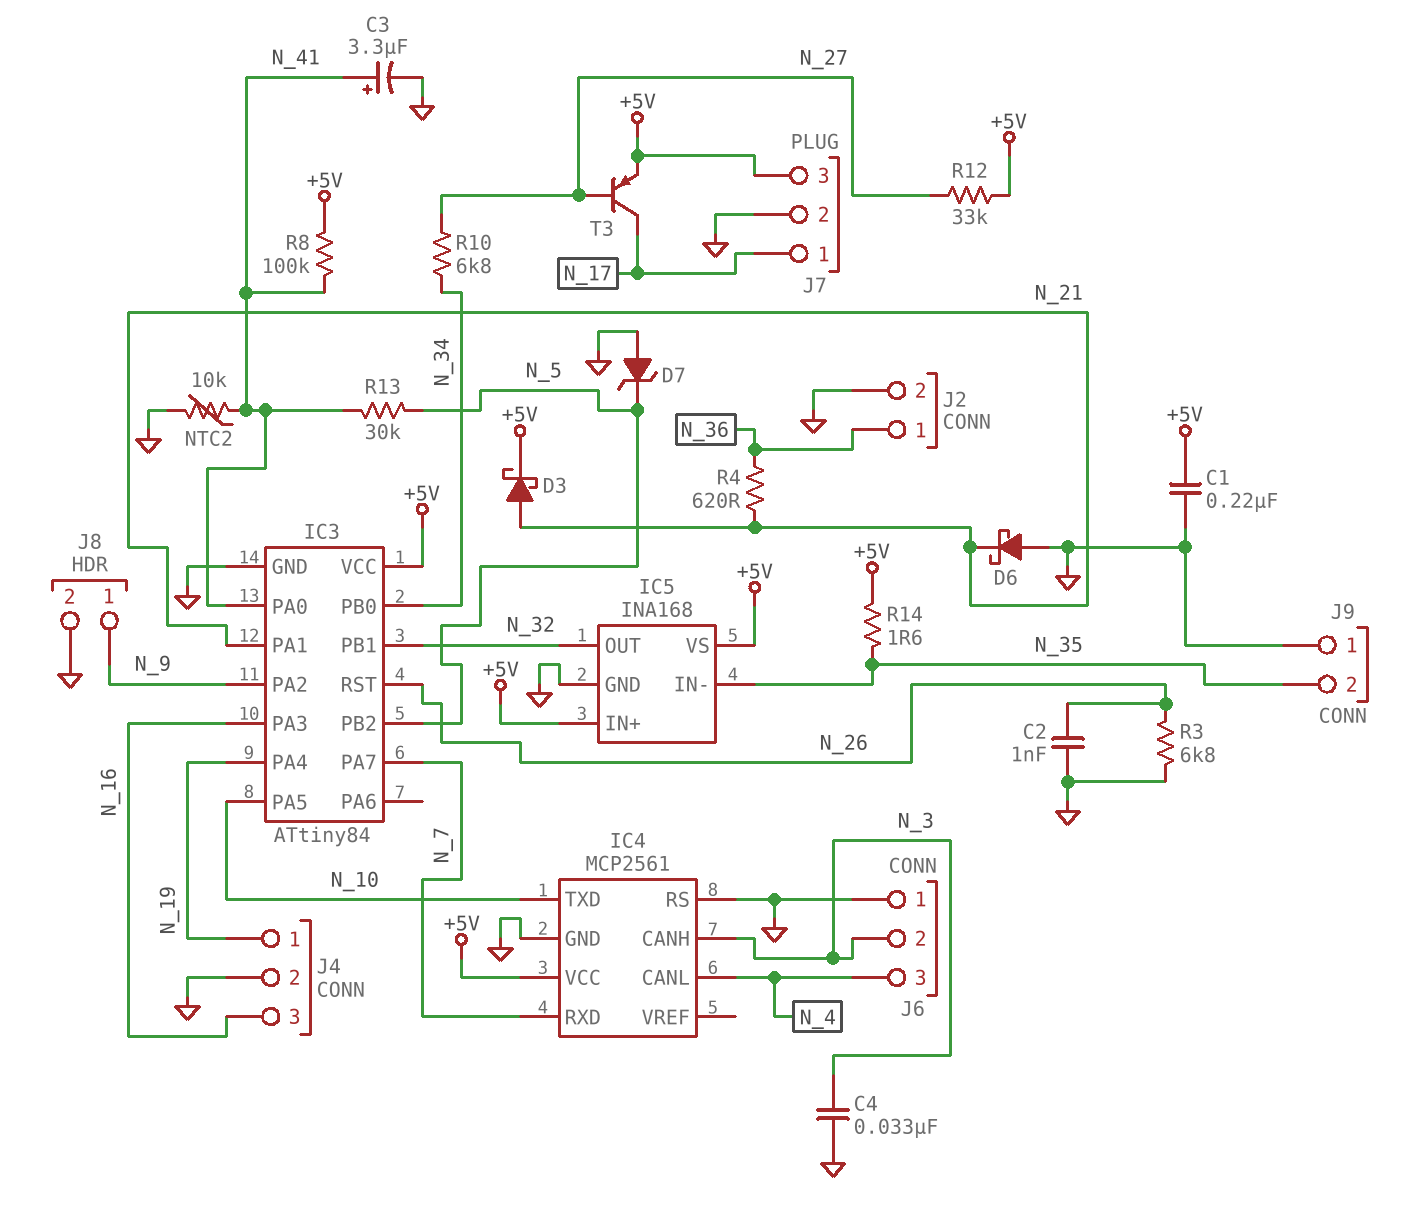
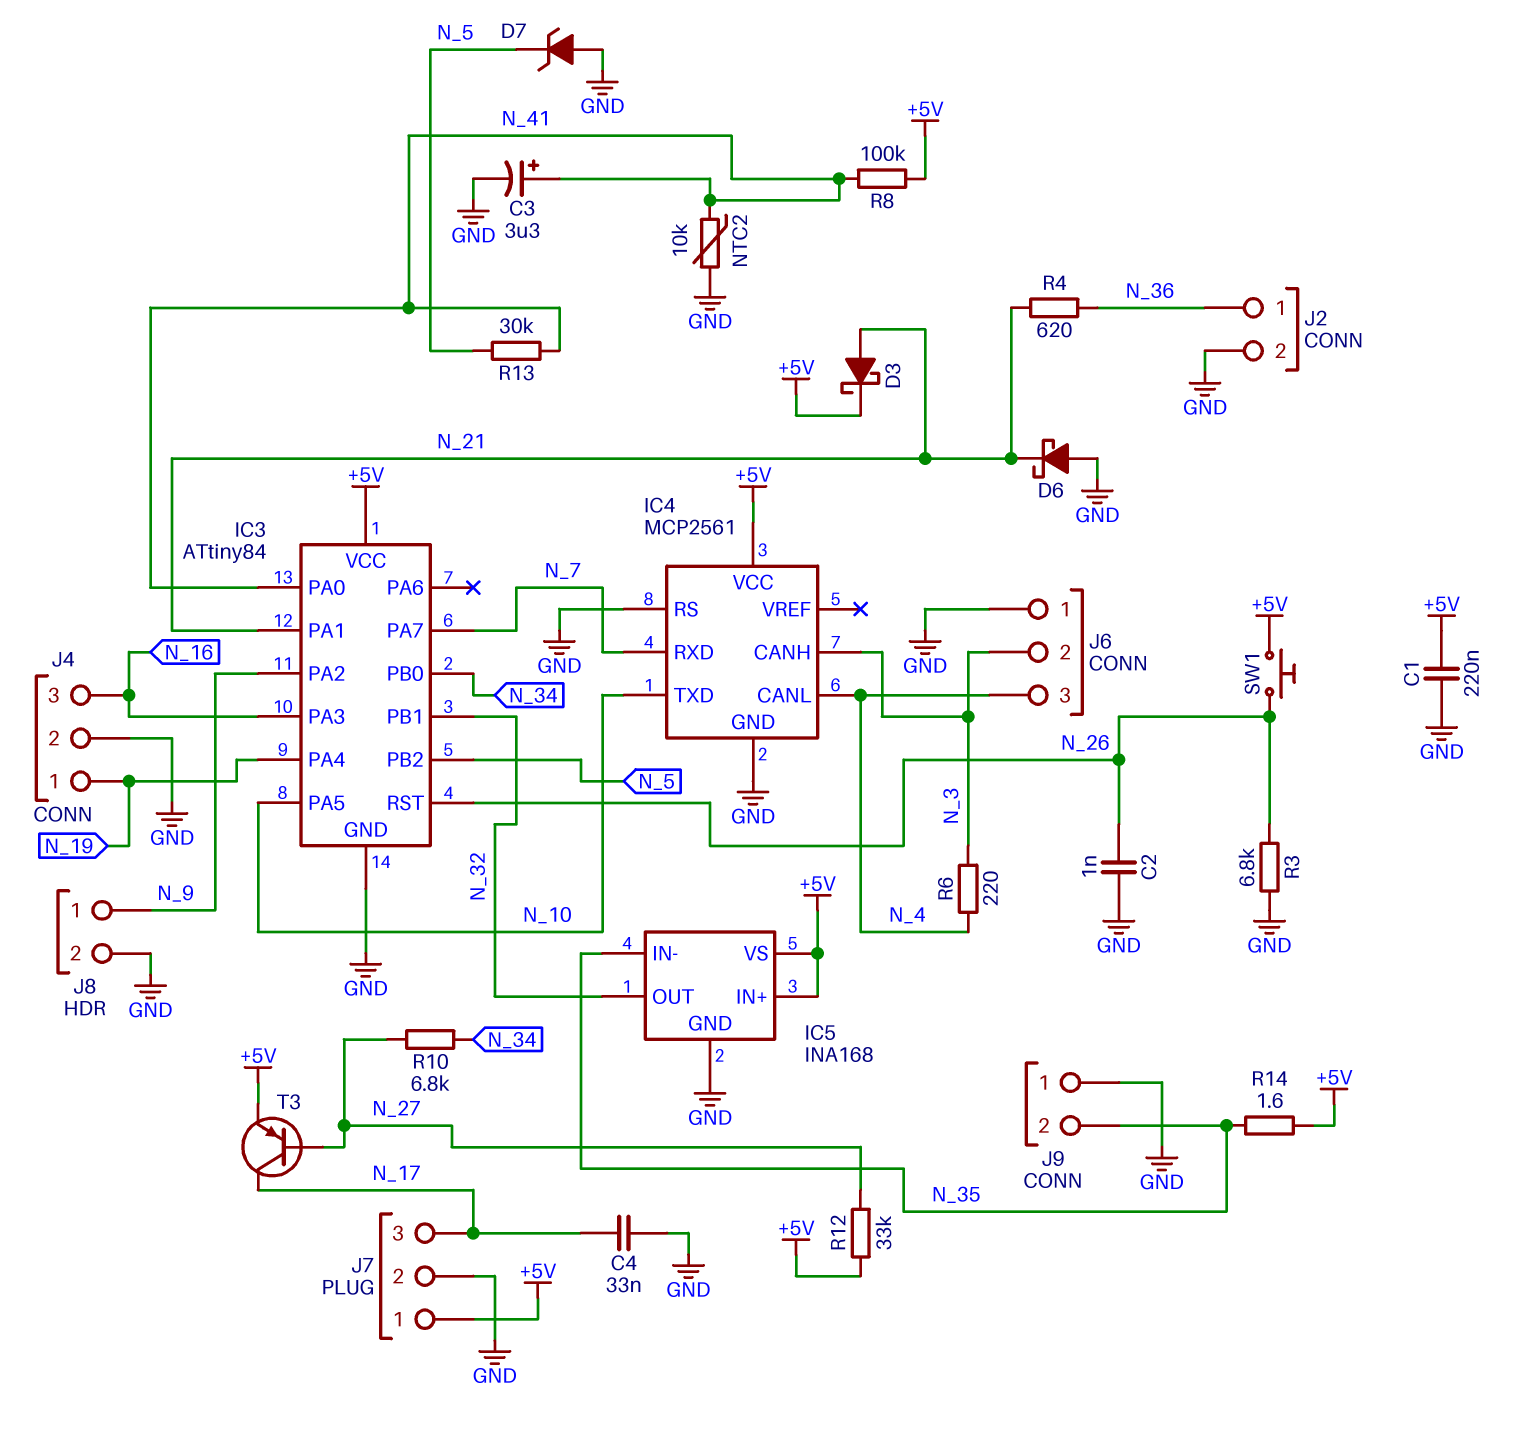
C4: 33nF (GND, N_3) -> 33nF (GND, N_17)
J7 pin 1: N_17 -> +5V
J7 pin 3: +5V -> N_17
R6: none -> 220 (N_3, N_4)
SW1: none -> button (+5V, N_26)

